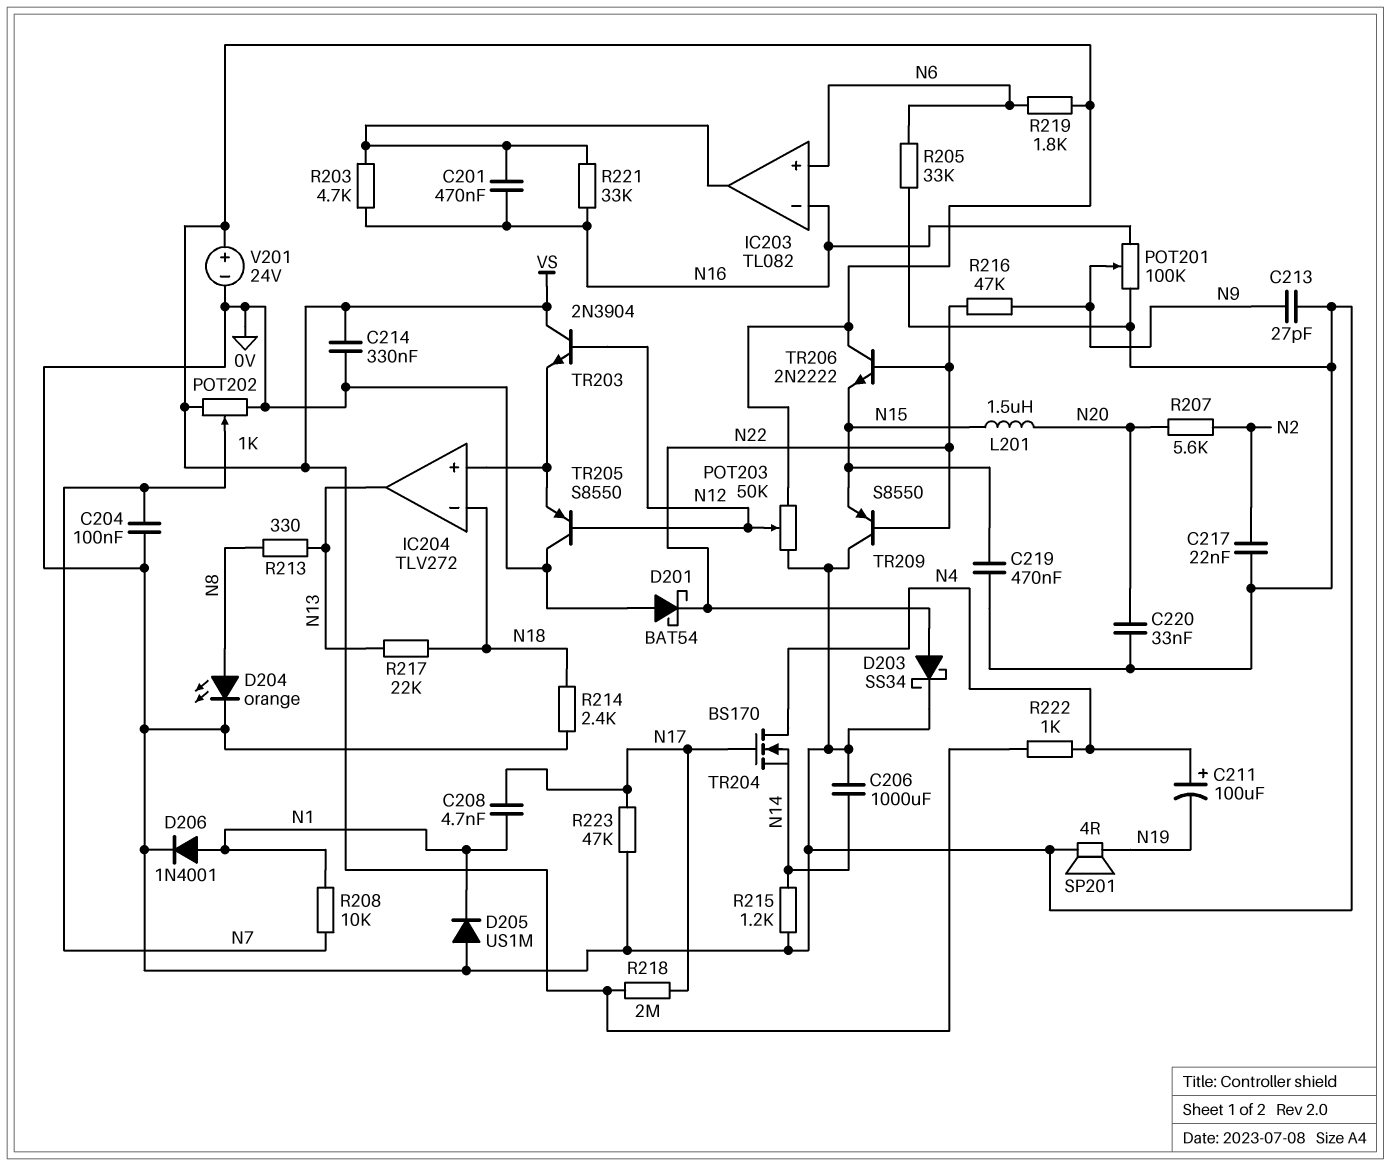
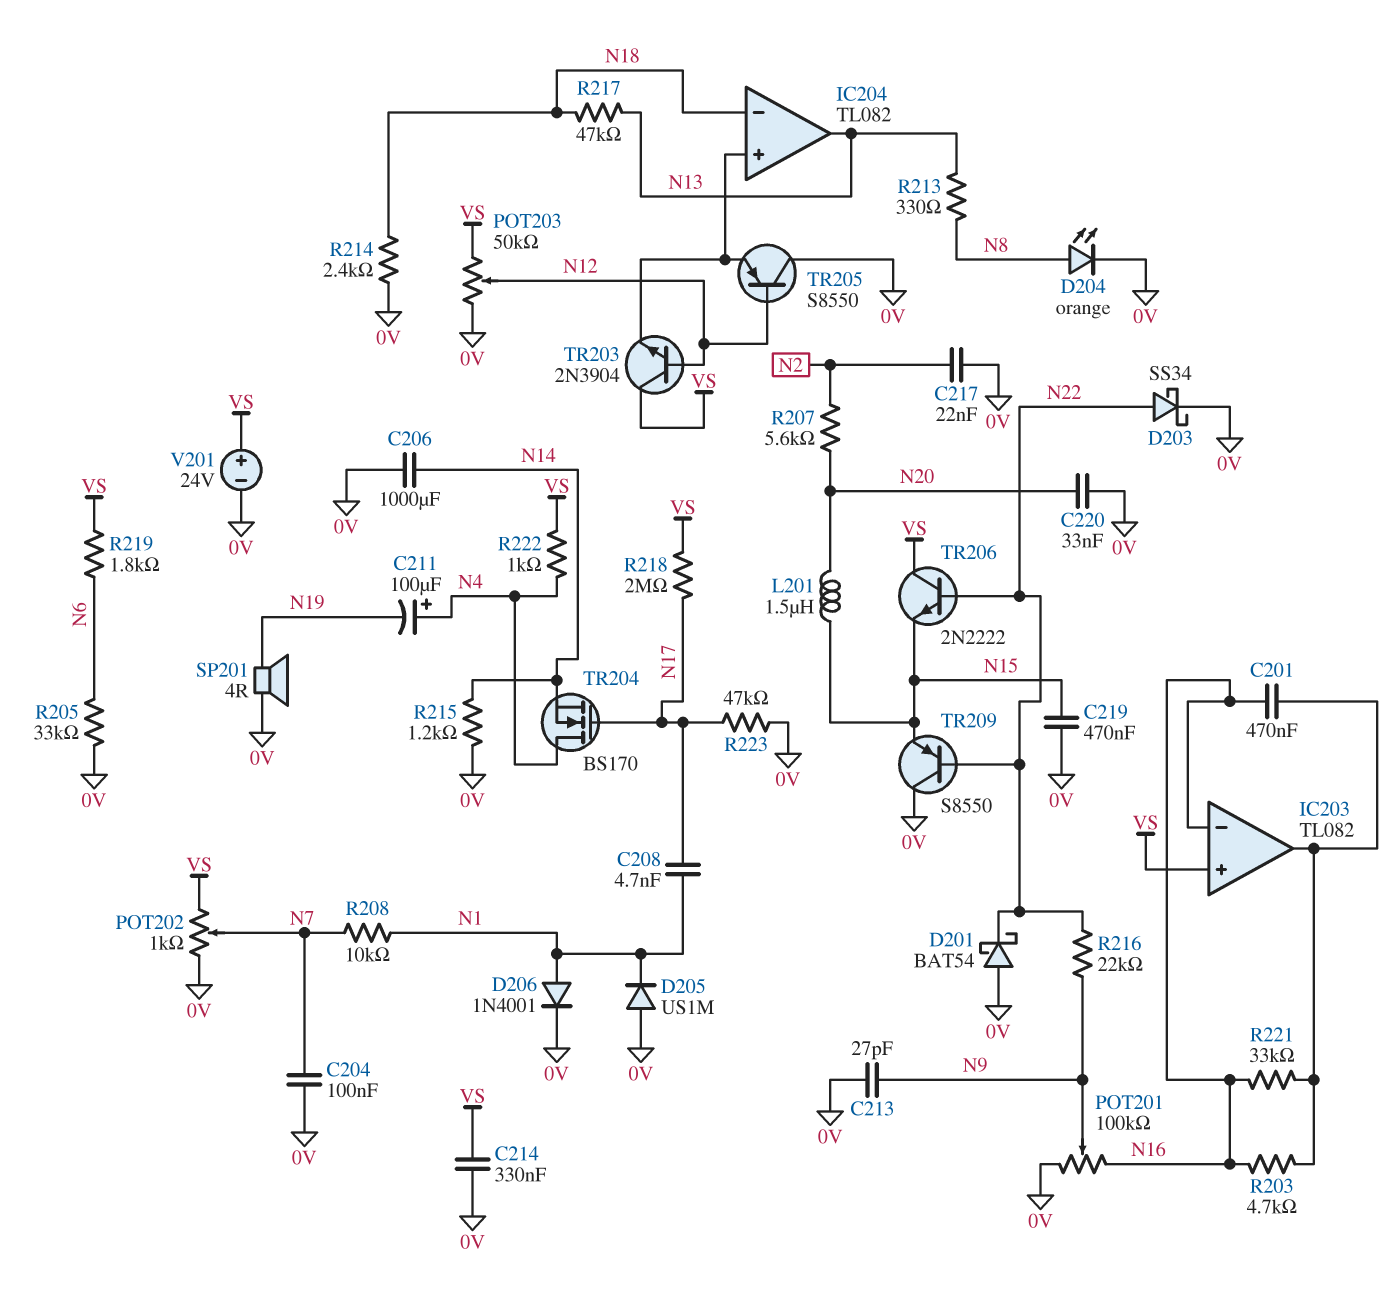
IC203 pin in+: N6 -> VS
IC204: TLV272 -> TL082
R216: 47k (N9, N22) -> 22k (N9, N22)
R217: 22k (N13, N18) -> 47k (N13, N18)

